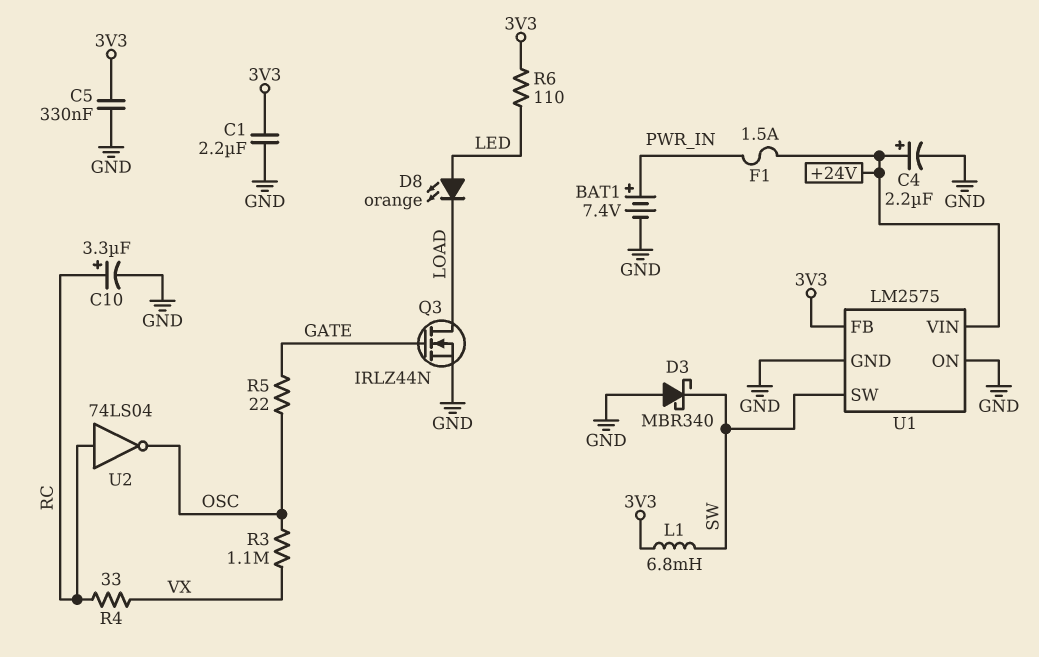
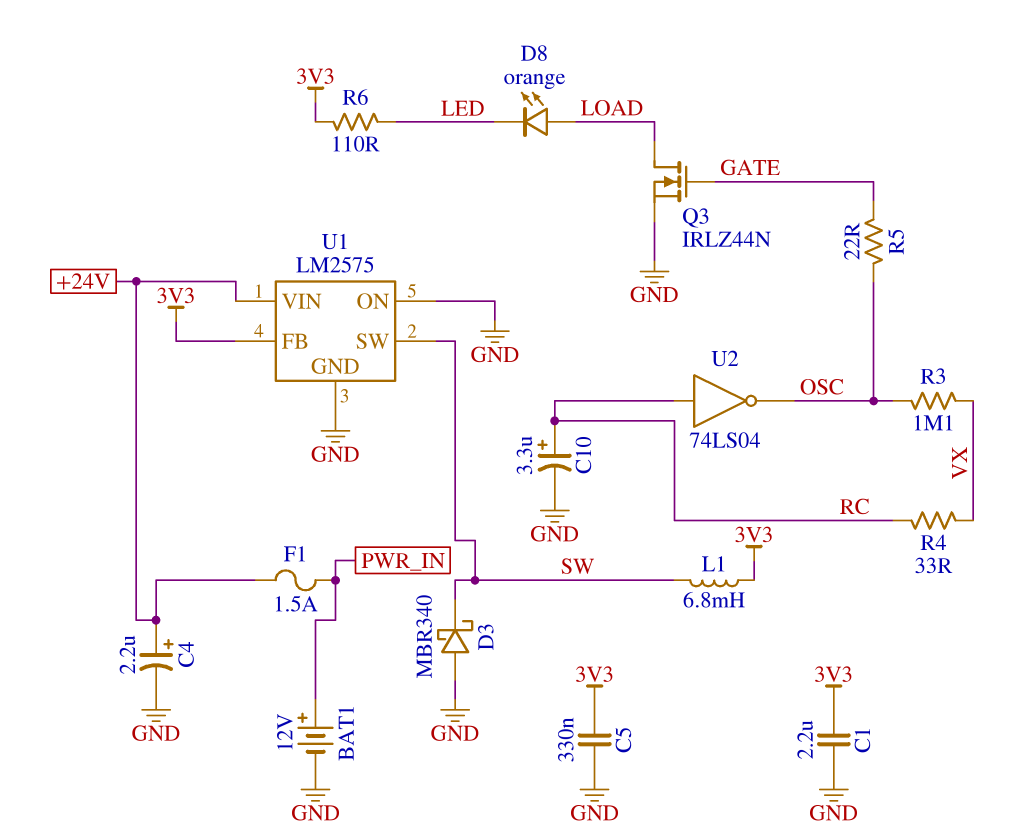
BAT1: 7.4V (plus PWR_IN, minus GND) -> 12V (plus PWR_IN, minus GND)
D8: LED orange (A LED, K LOAD) -> LED orange (A LOAD, K LED)

